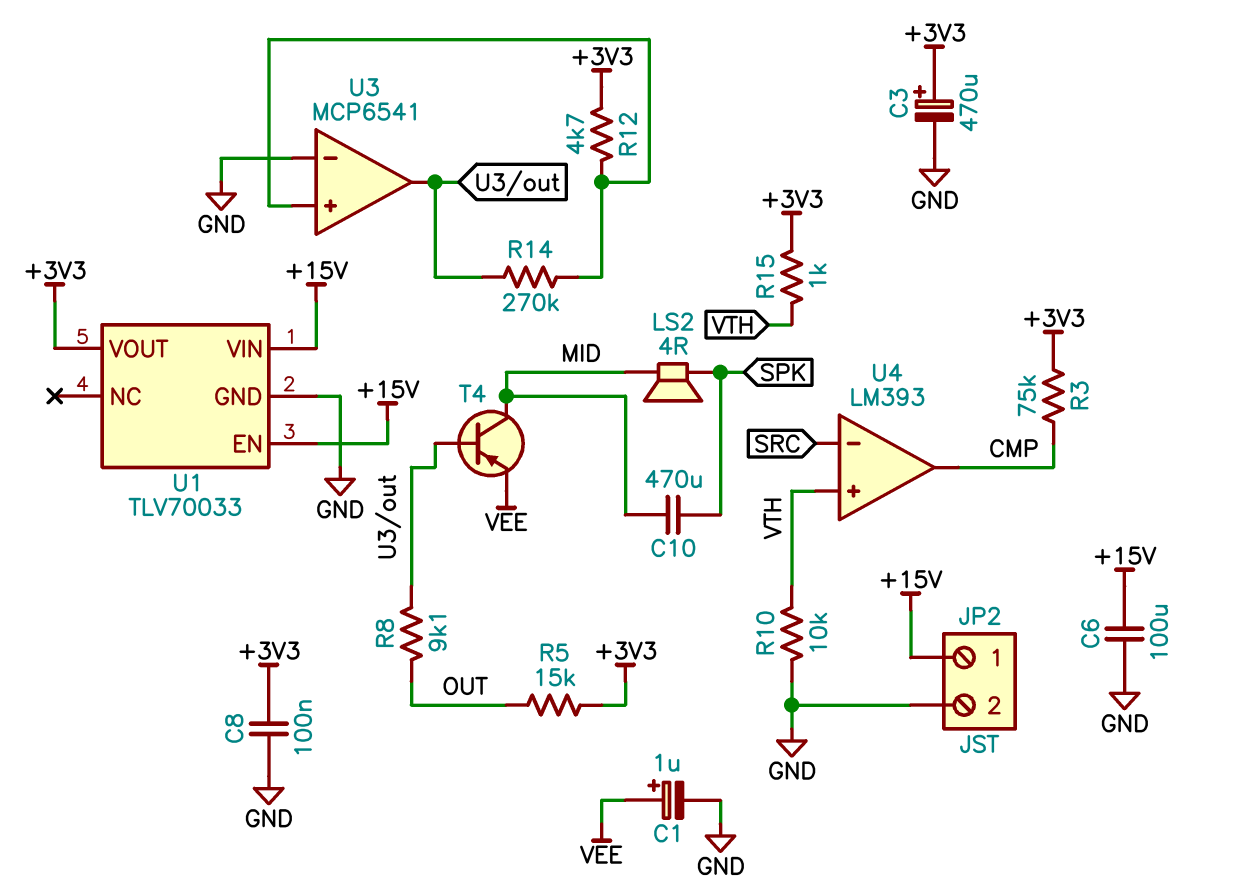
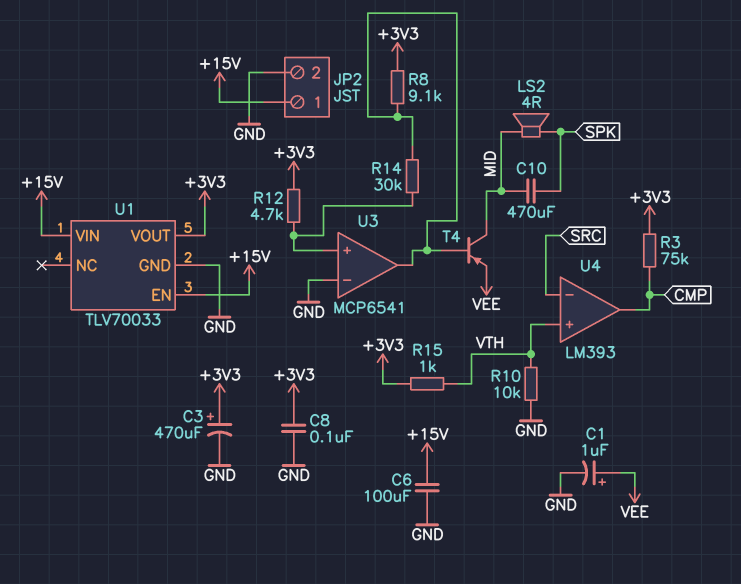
R5: 15k (+3V3, OUT) -> none
R8: 9.1k (OUT, U3/out) -> 9.1k (+3V3, U3/out)
R14: 270k (U3/in+, U3/out) -> 30k (U3/in+, U3/out)

